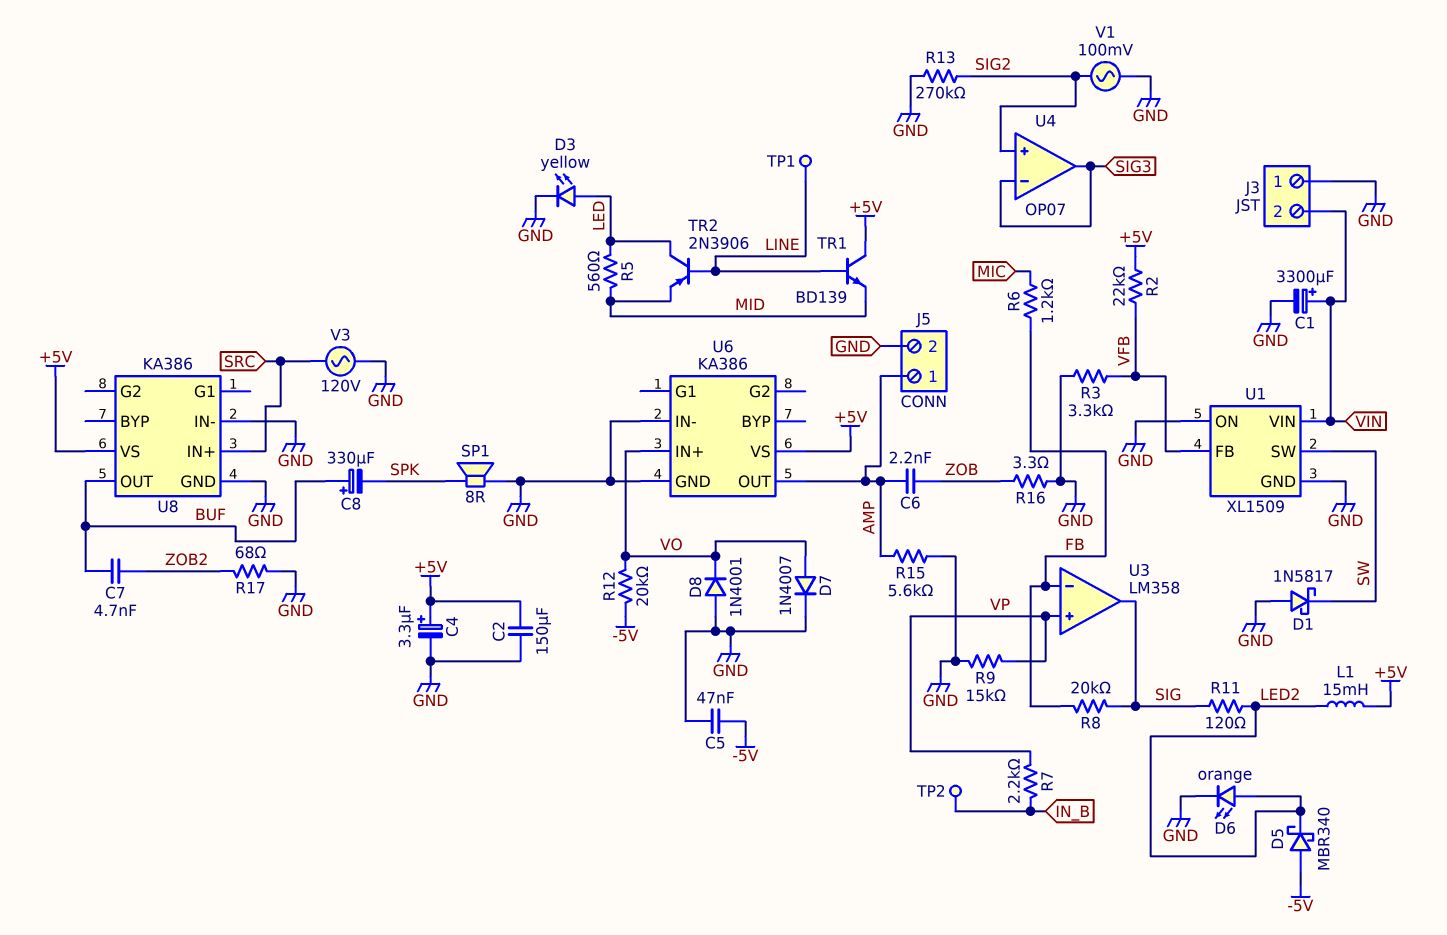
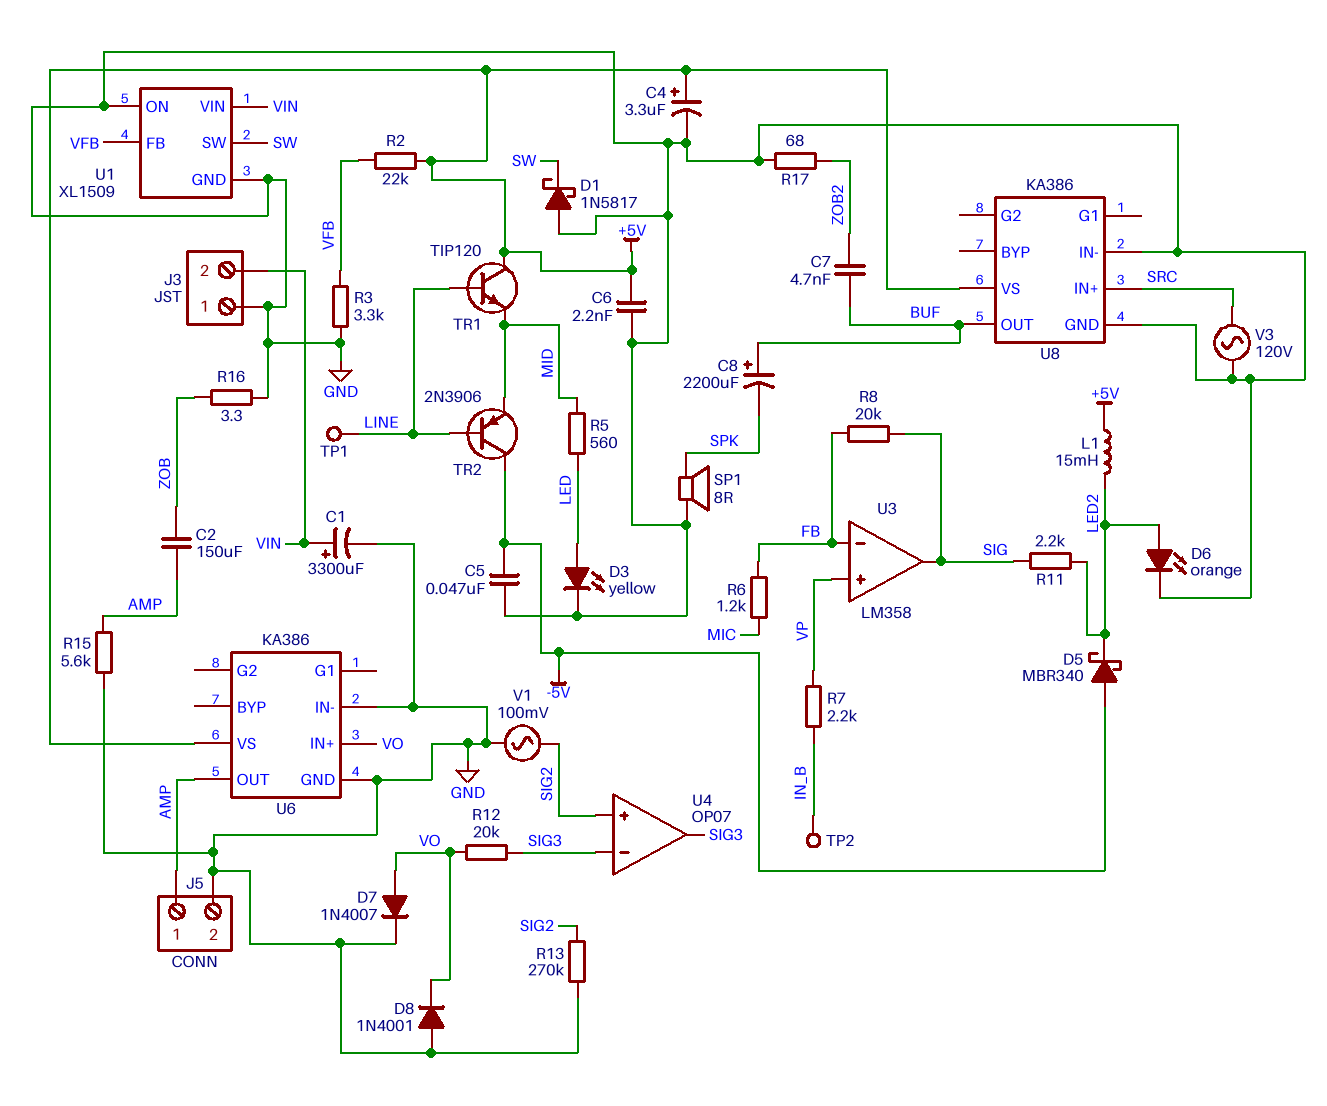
C2: 150uF (+5V, GND) -> 150uF (AMP, ZOB)
C6: 2.2nF (AMP, ZOB) -> 2.2nF (+5V, GND)
C8: 330uF (plus BUF, minus SPK) -> 2200uF (plus BUF, minus SPK)
R9: 15k (GND, VP) -> none
R11: 120 (LED2, SIG) -> 2.2k (LED2, SIG)
R12: 20k (-5V, VO) -> 20k (SIG3, VO)
TR1: NPN BD139 (B LINE, C +5V, E MID) -> NPN TIP120 (B LINE, C +5V, E MID)
TR2: PNP 2N3906 (B LINE, C LED, E MID) -> PNP 2N3906 (B LINE, C -5V, E MID)

